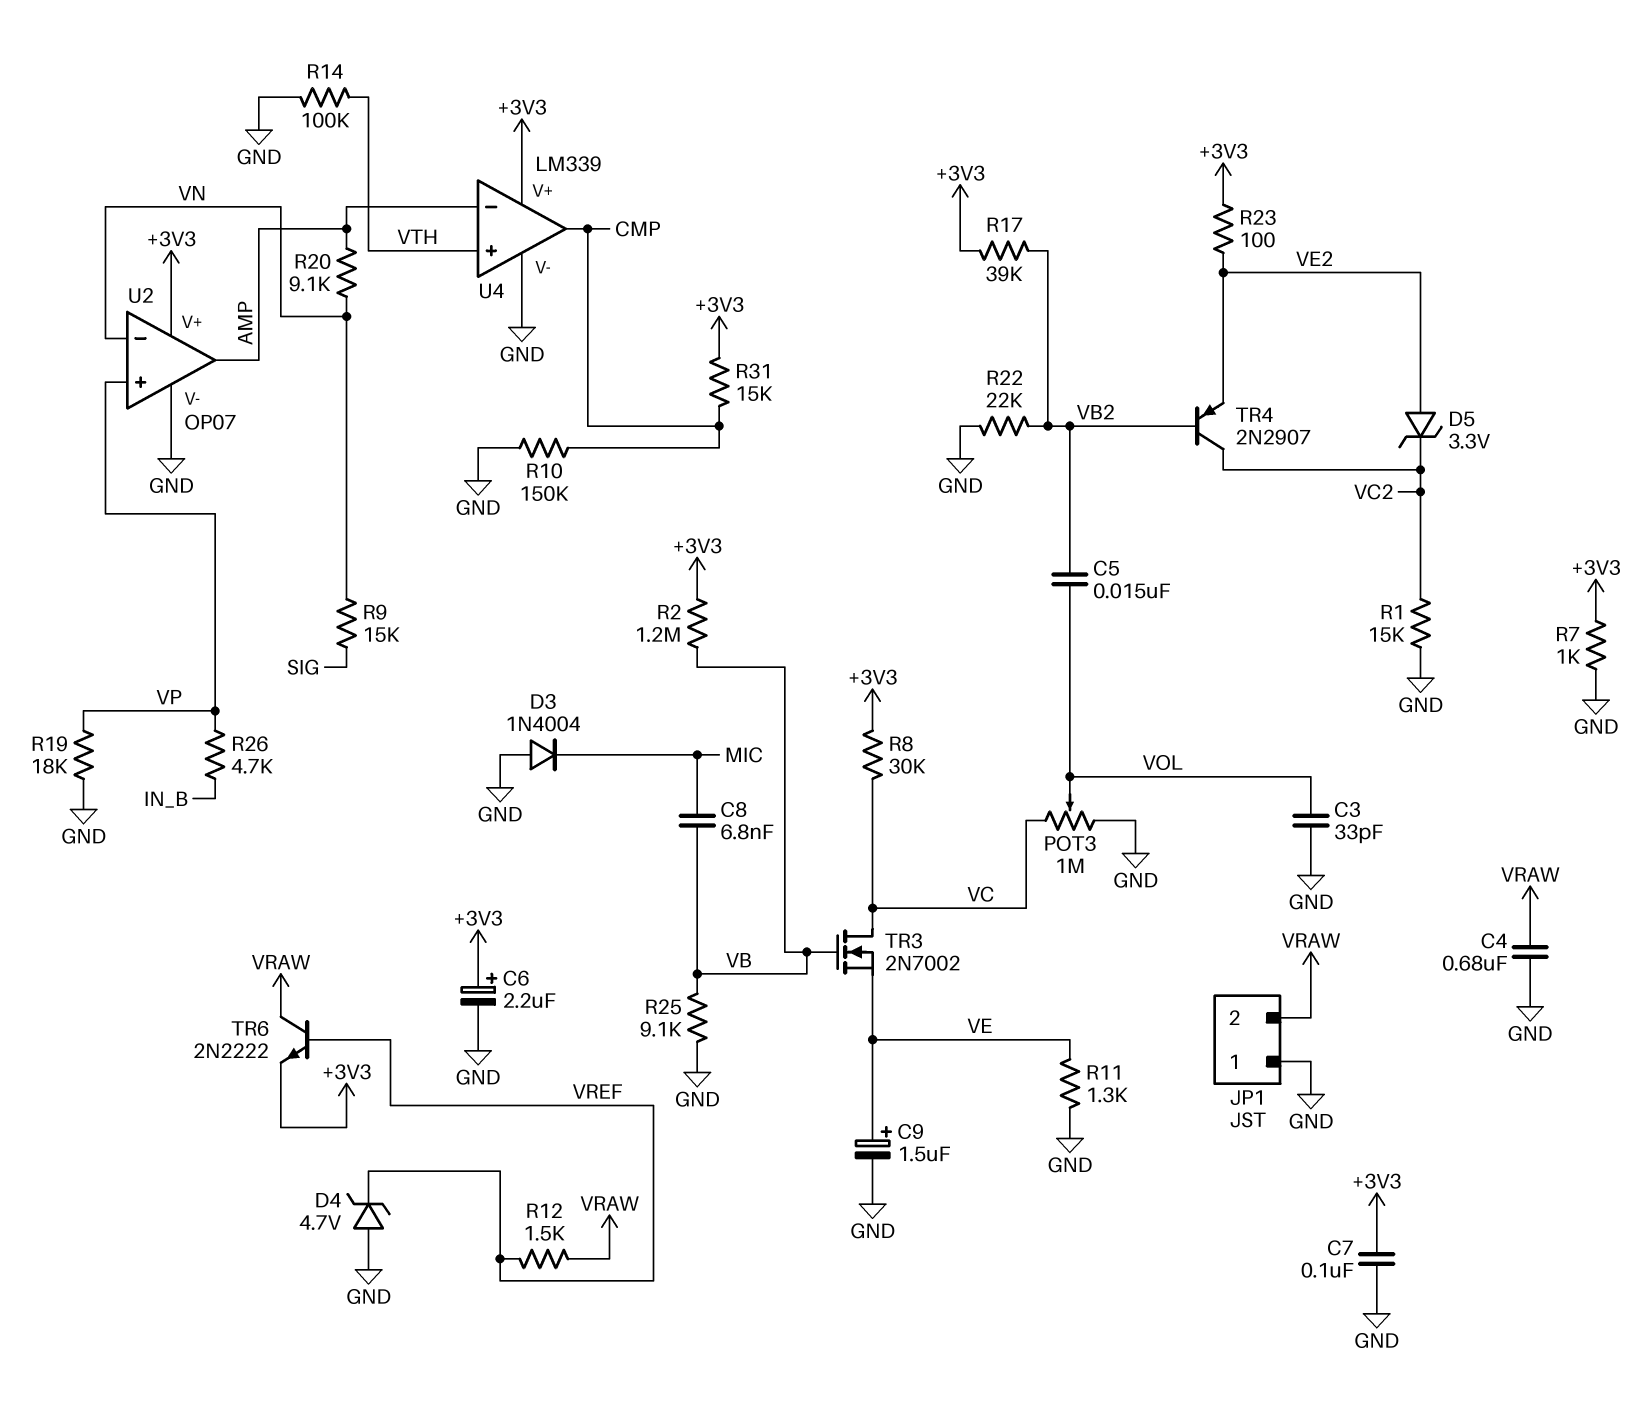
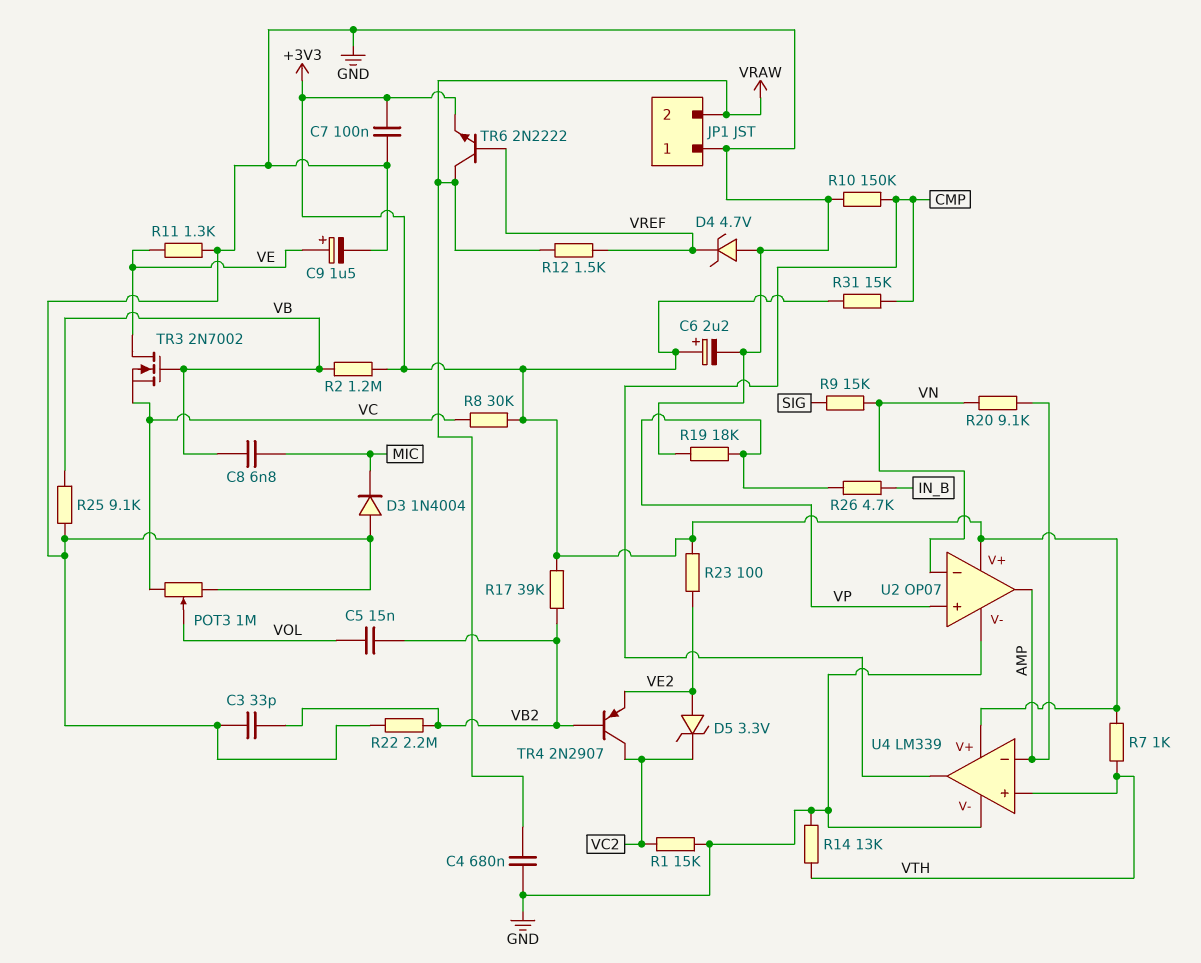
C3: 33pF (GND, VOL) -> 33pF (GND, VB2)
R7: 1k (+3V3, GND) -> 1k (+3V3, VTH)
R14: 100k (GND, VTH) -> 13k (GND, VTH)
R22: 22k (GND, VB2) -> 2.2M (GND, VB2)
TR3: NMOS 2N7002 (G VB, D VC, S VE) -> NMOS 2N7002 (G VB, D VE, S VC)

